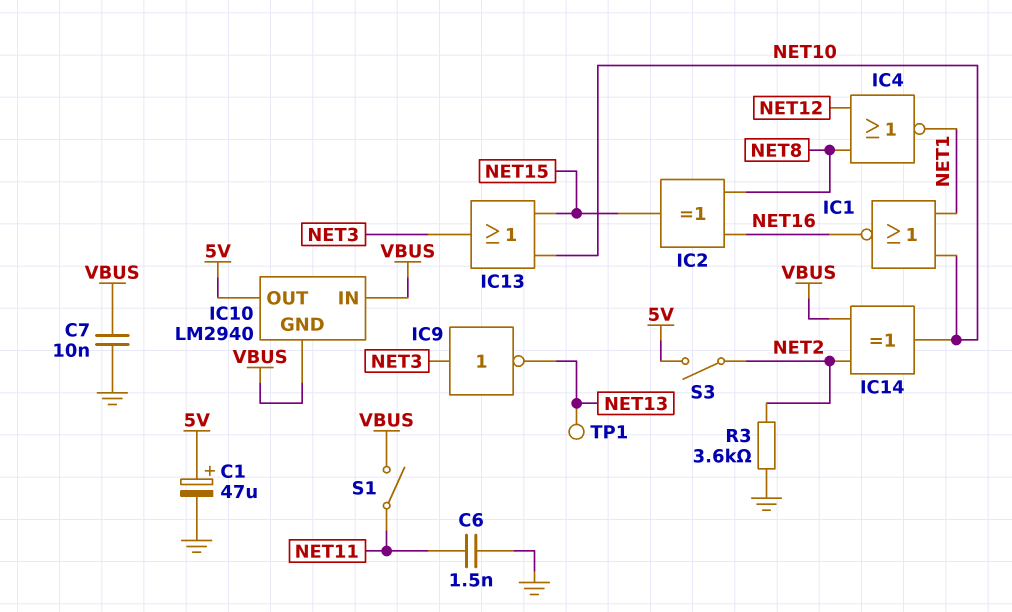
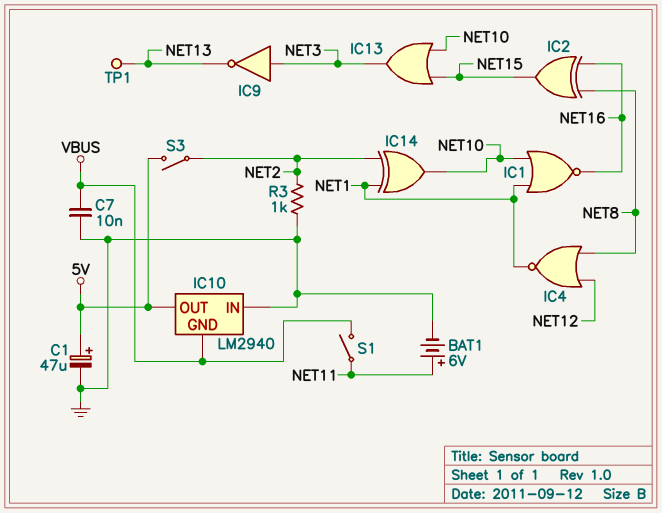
BAT1: none -> 6V (plus NET11, minus GND)
C6: 1.5nF (GND, NET11) -> none
IC10 pin IN: VBUS -> GND
IC14: XOR (in NET2, in VBUS, out NET10) -> XOR (in NET1, in NET2, out NET10)
R3: 3.6k (GND, NET2) -> 1k (GND, NET2)

